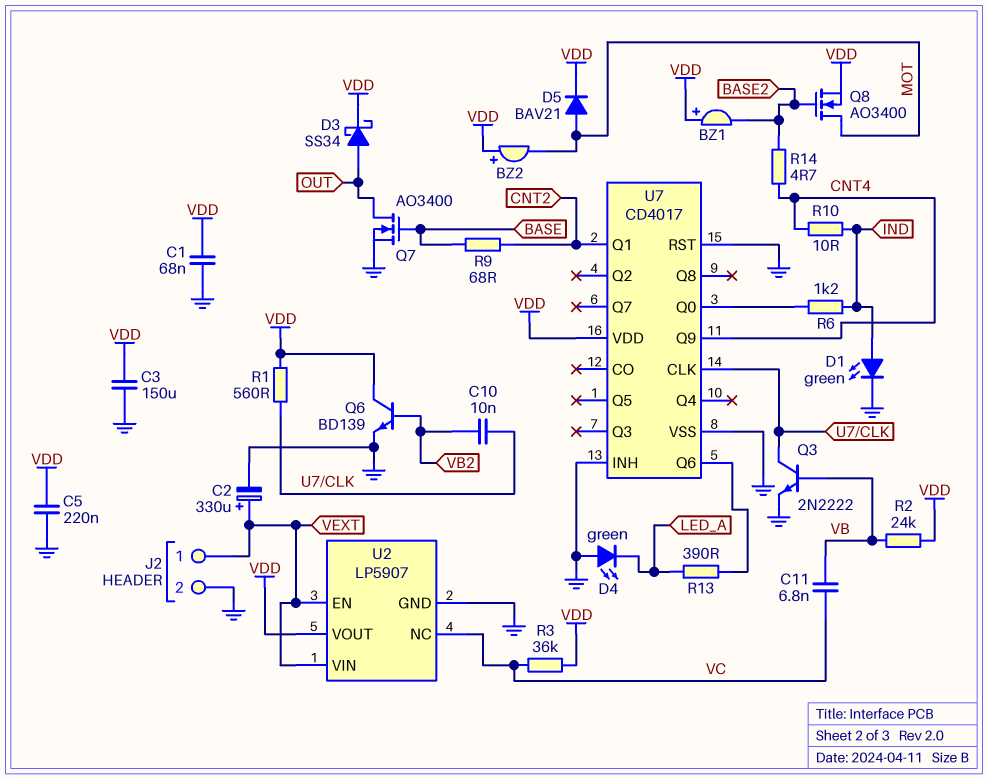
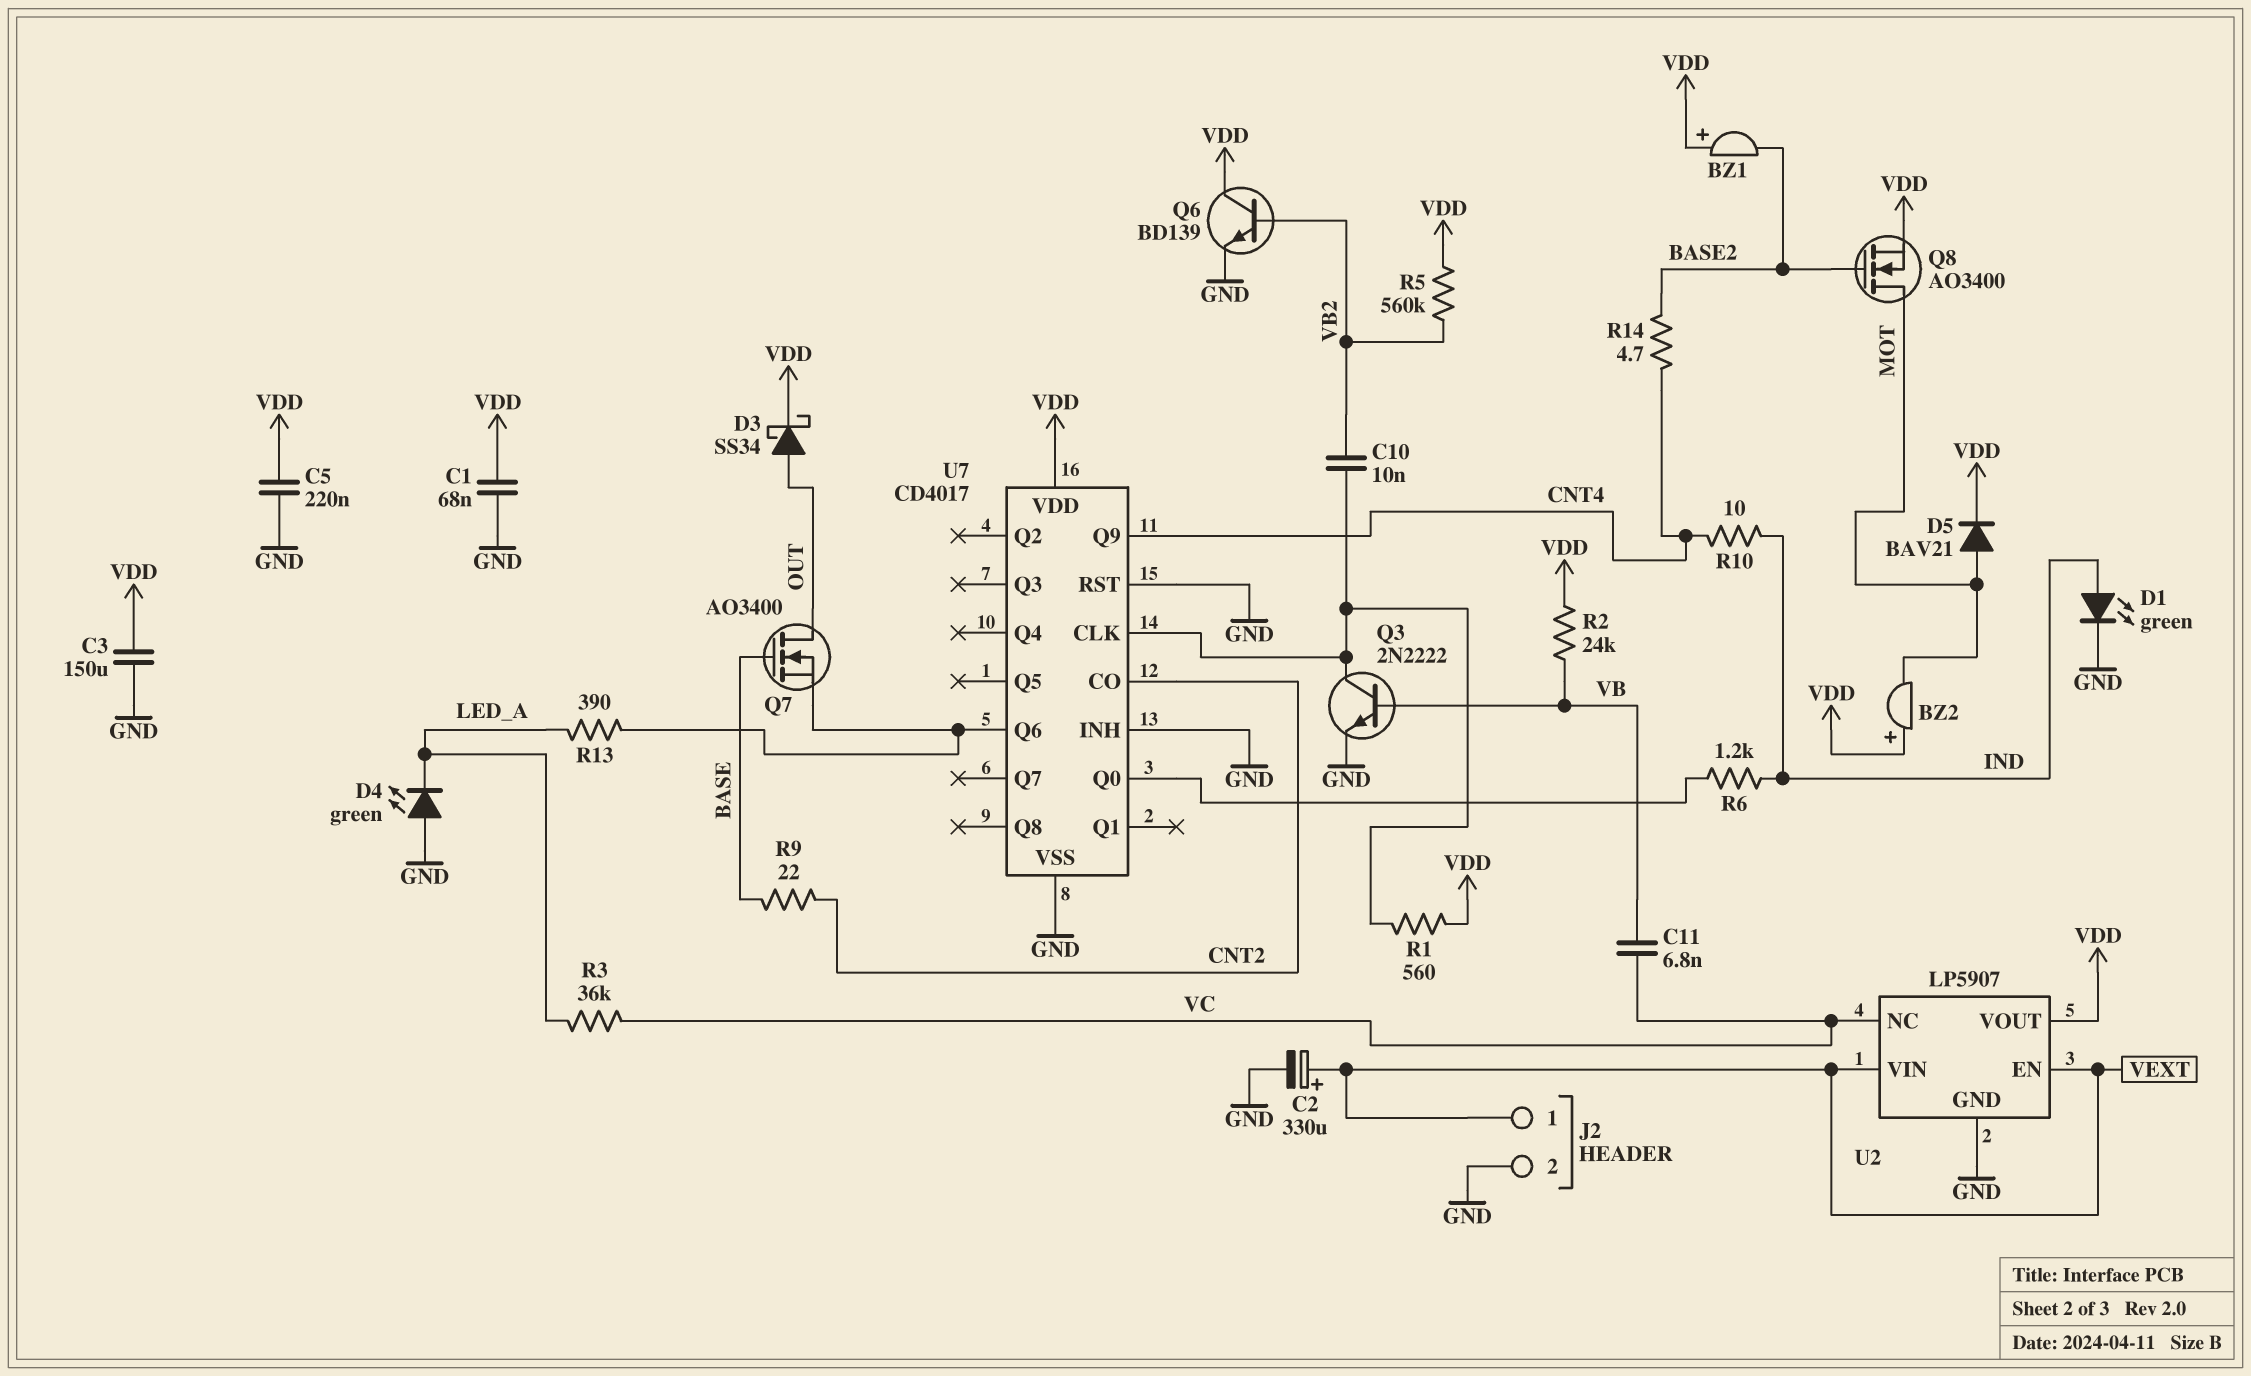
Q7: NMOS AO3400 (G BASE, D OUT, S GND) -> NMOS AO3400 (G BASE, D OUT, S U7/Q6)
R3: 36k (VC, VDD) -> 36k (LED_A, VC)
R5: none -> 560k (VB2, VDD)
R9: 68 (BASE, CNT2) -> 22 (BASE, CNT2)
U7 pin CO: none -> CNT2
U7 pin Q1: CNT2 -> none

